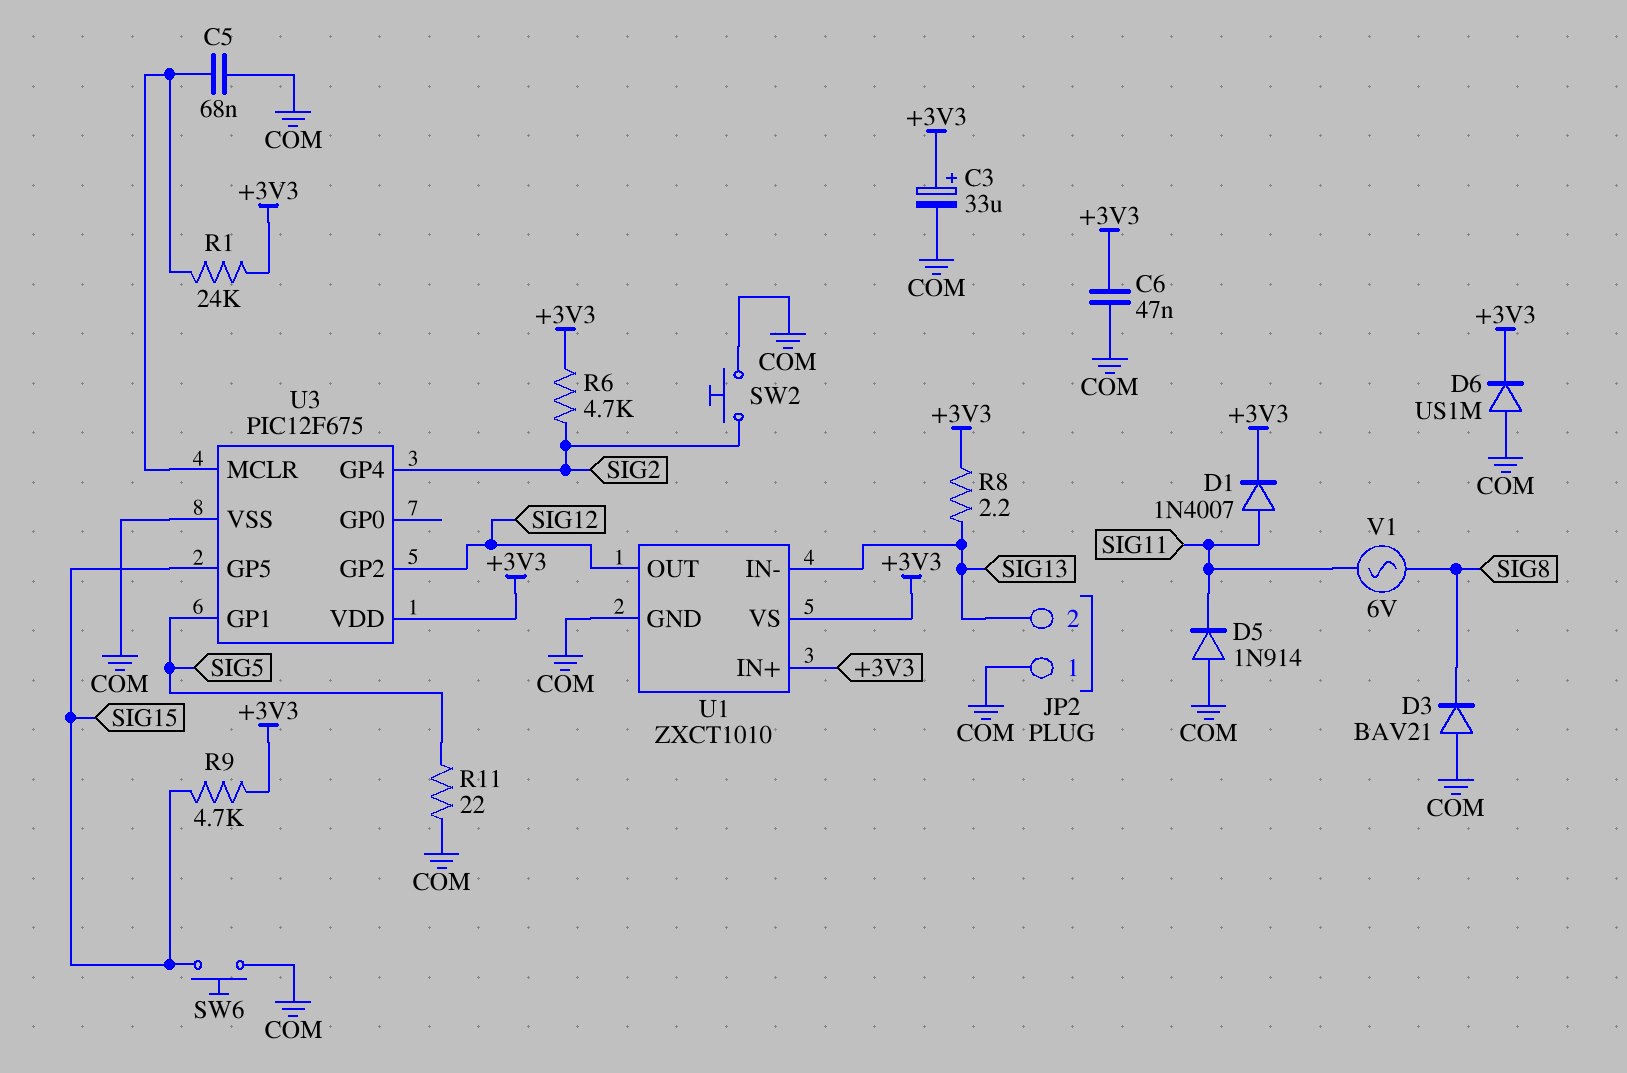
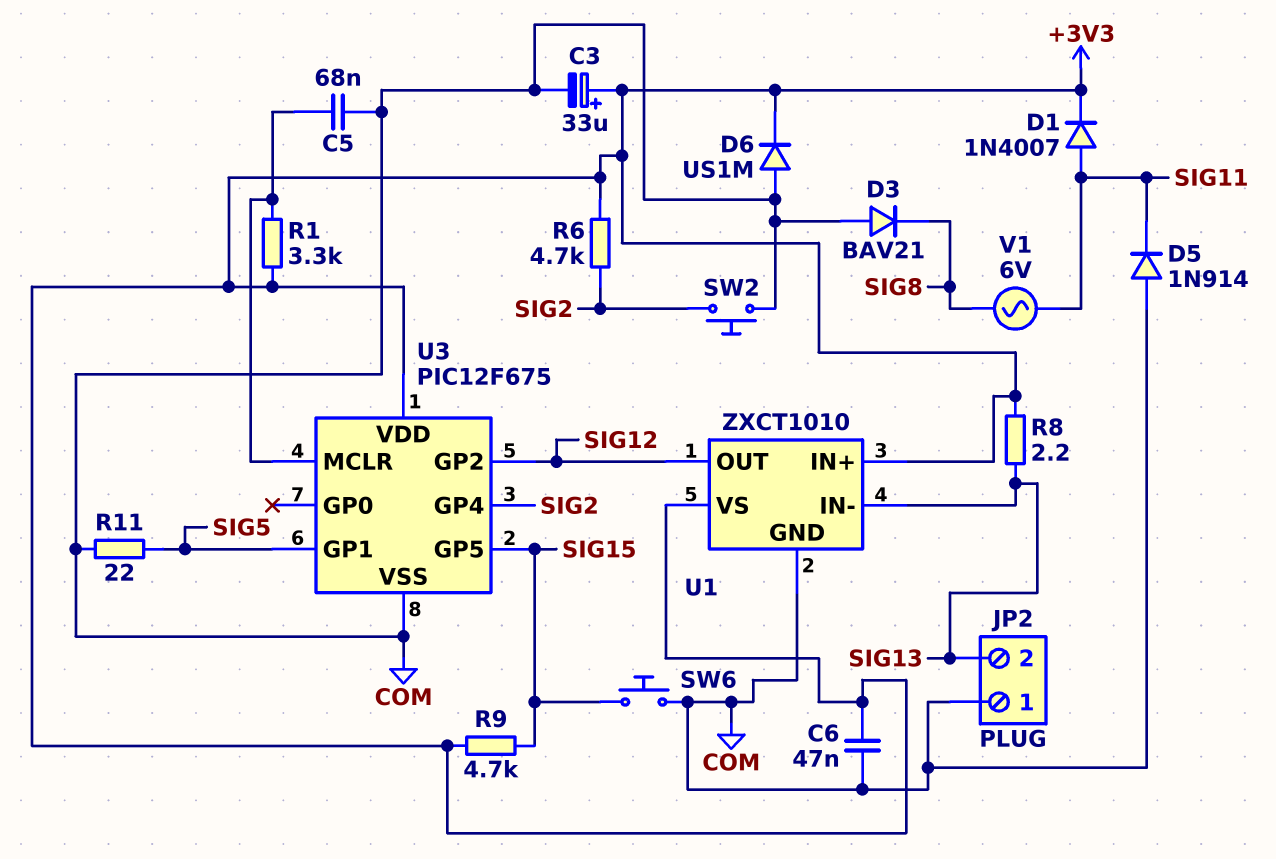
R1: 24k (+3V3, U3/MCLR) -> 3.3k (+3V3, U3/MCLR)

